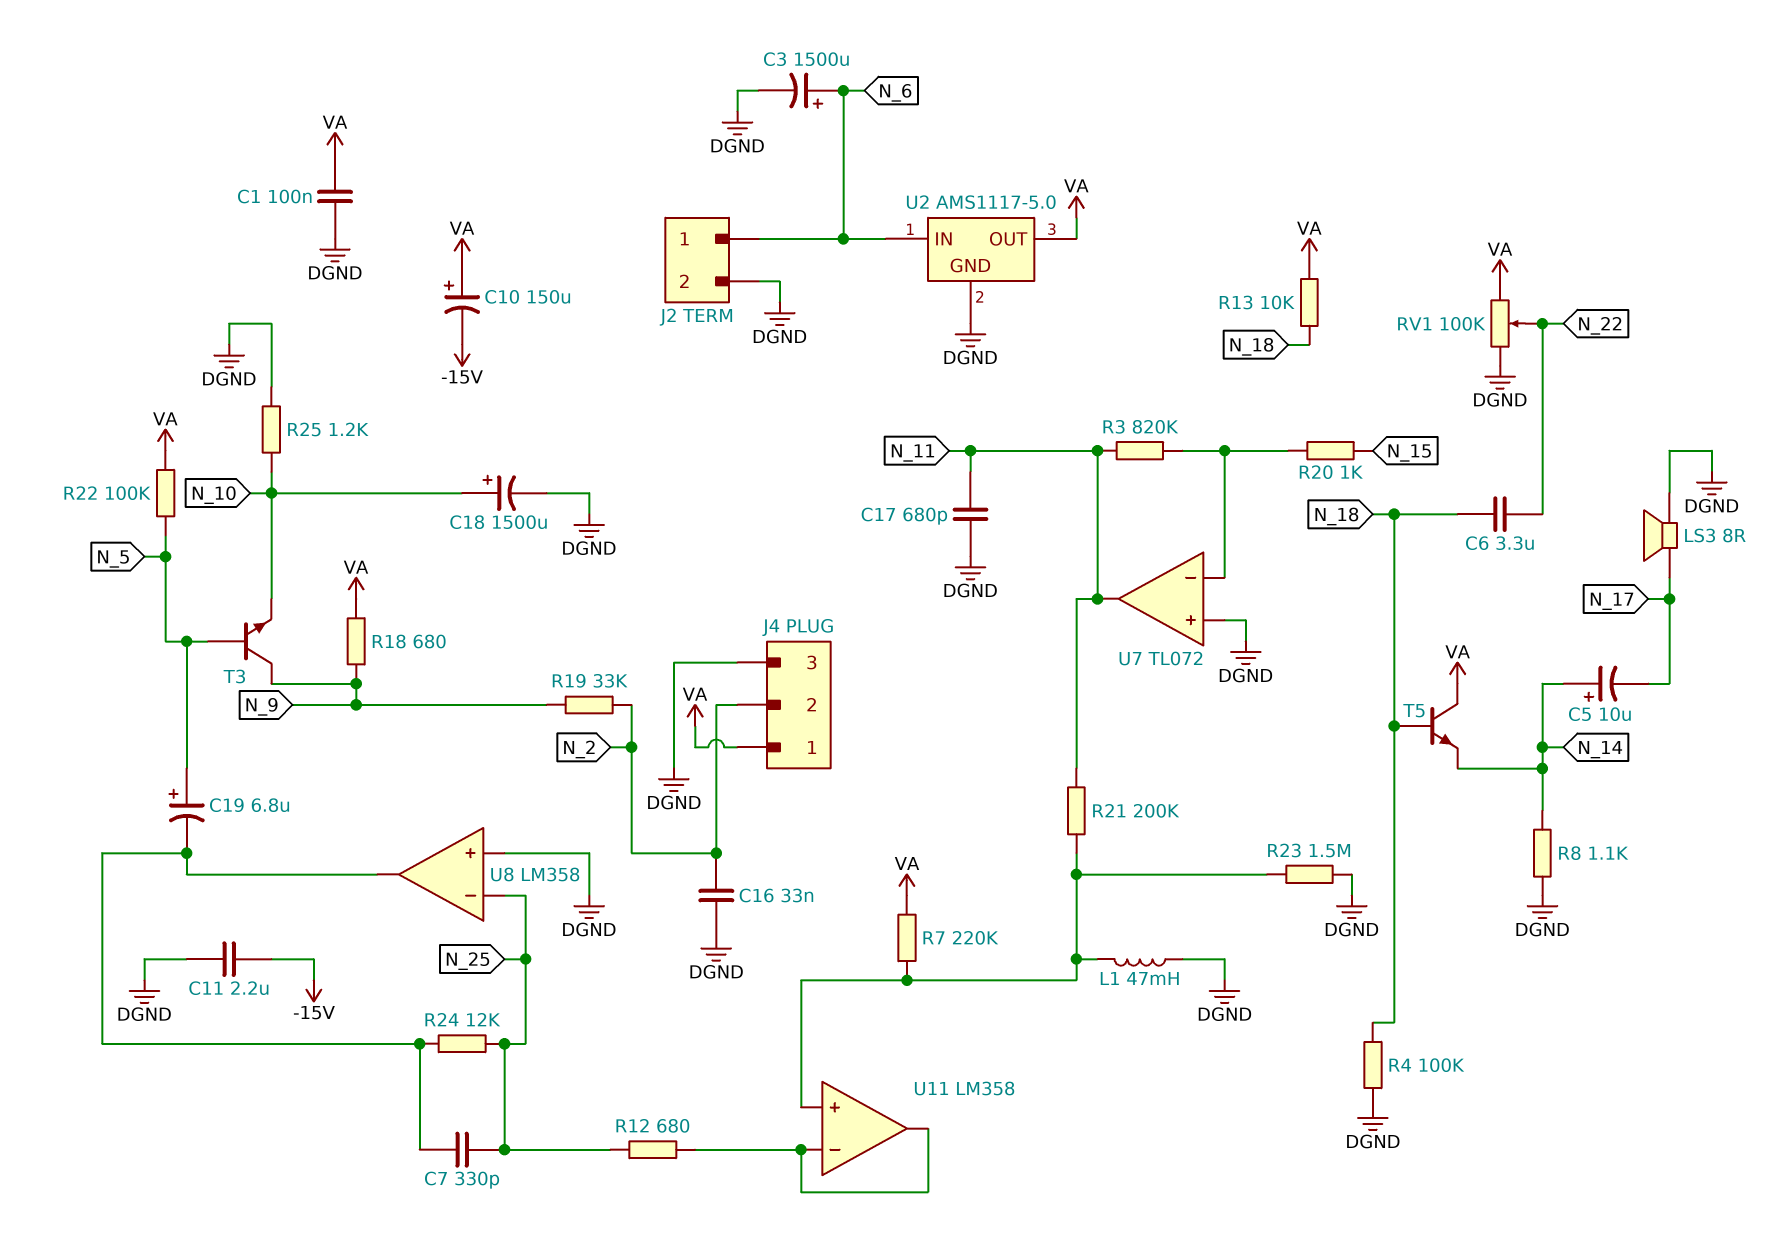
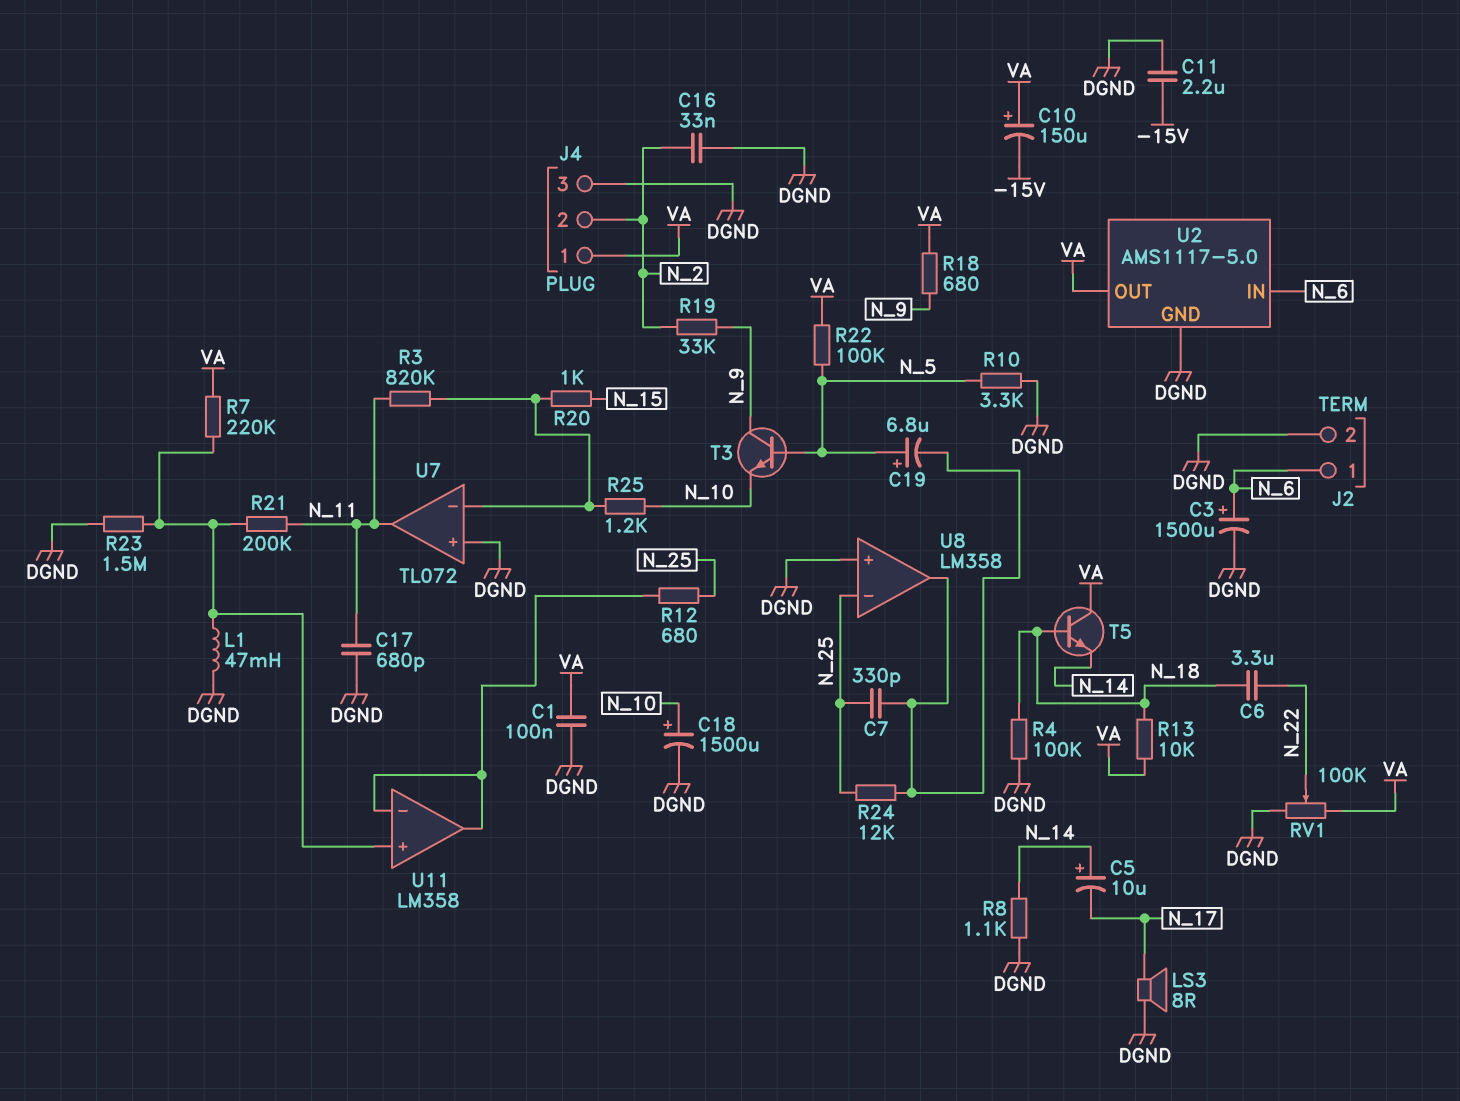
R10: none -> 3.3k (DGND, N_5)
R25: 1.2k (DGND, N_10) -> 1.2k (N_10, U7/in-)

